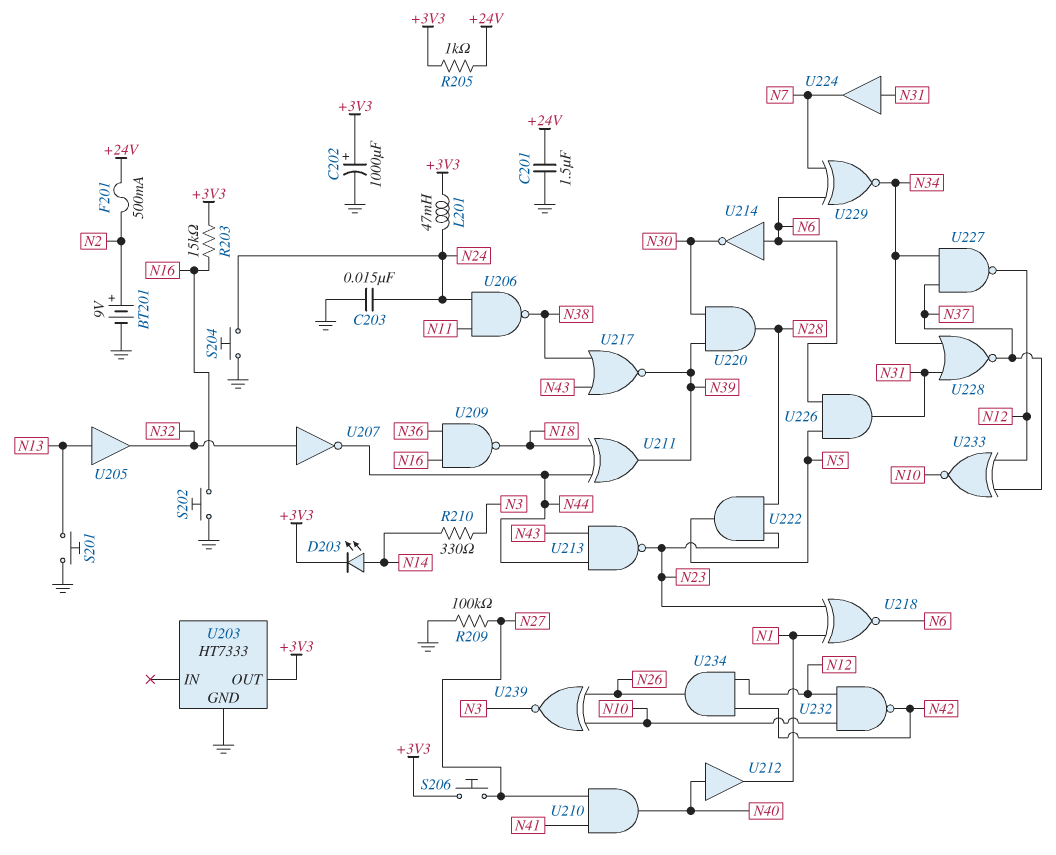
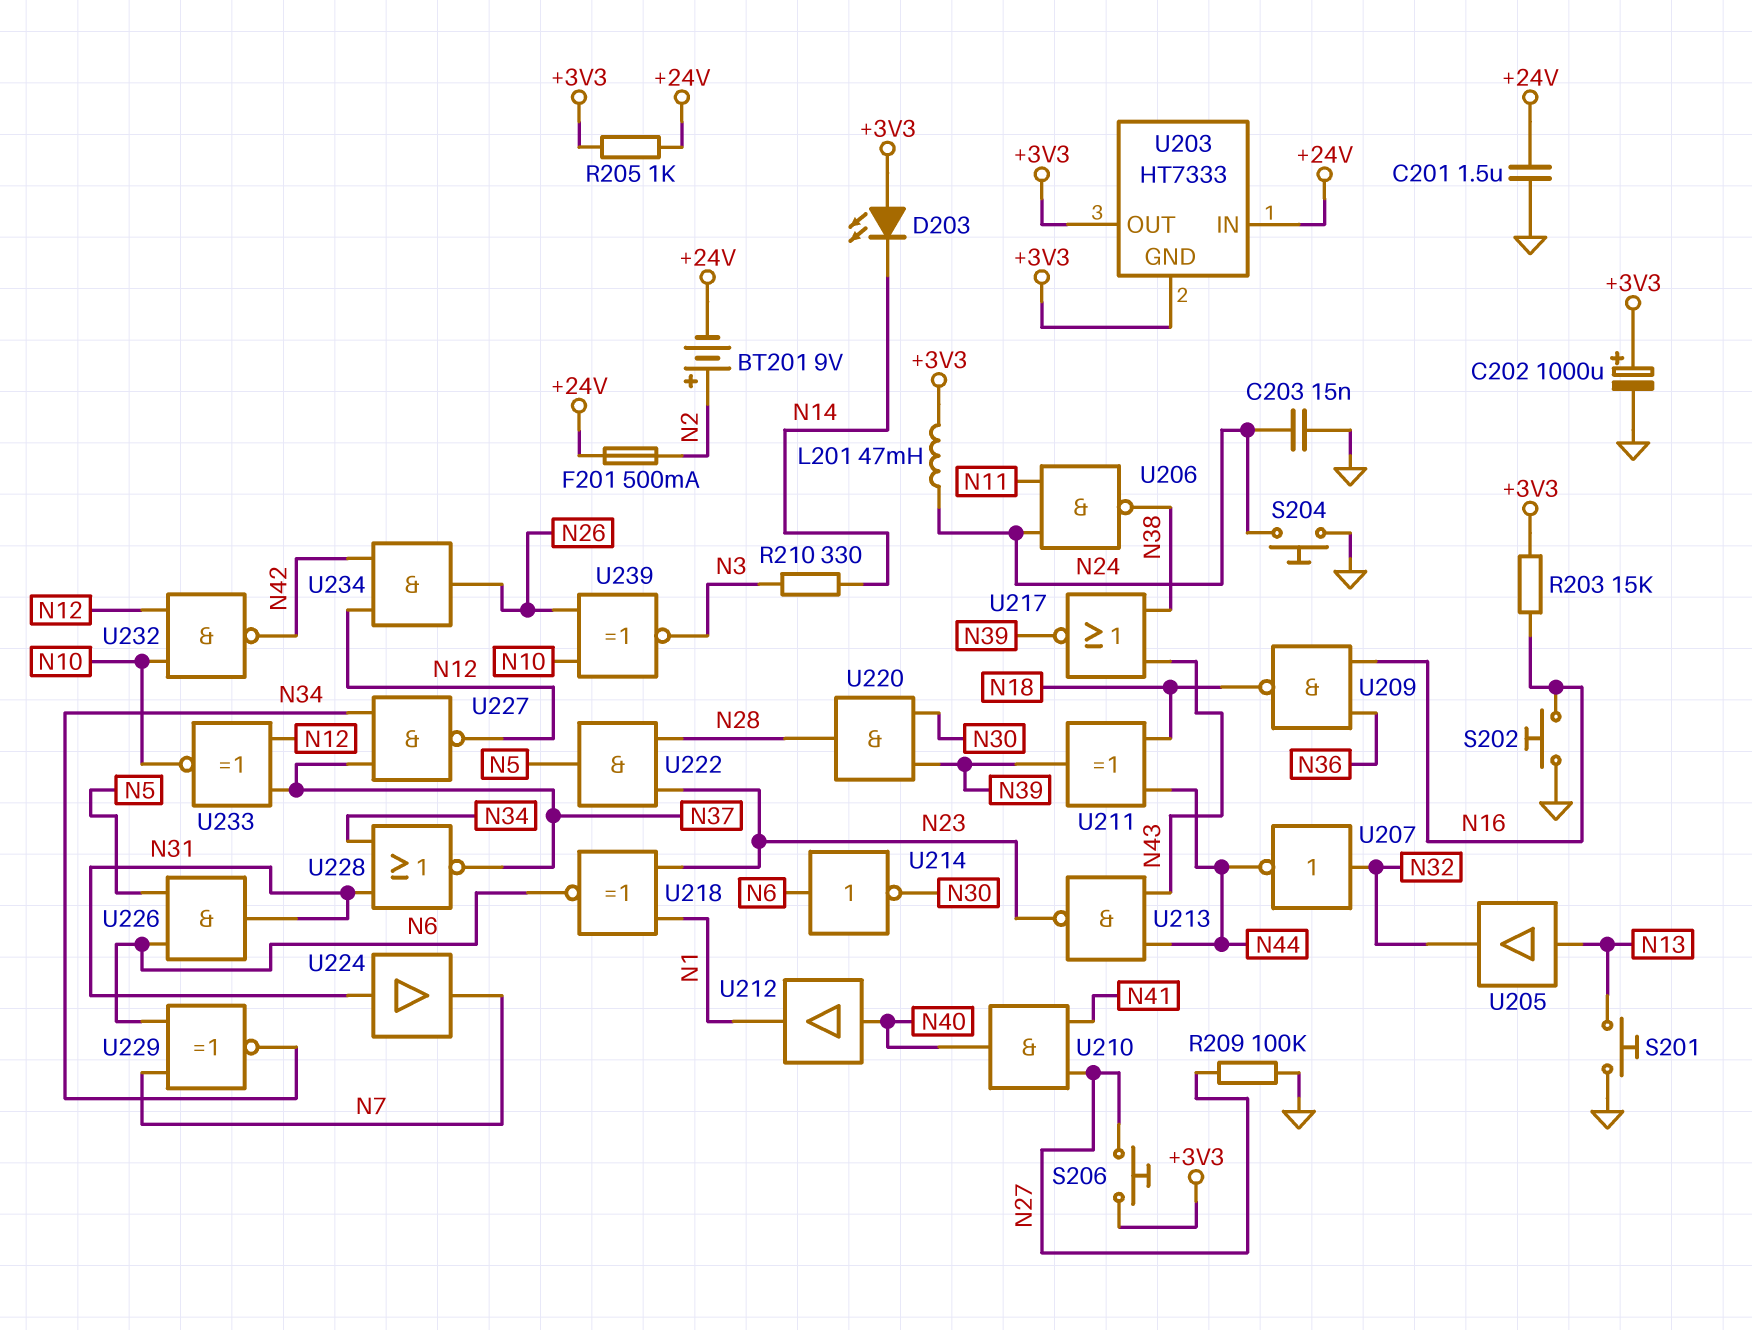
BT201: 9V (plus N2, minus GND) -> 9V (plus N2, minus +24V)
D203: LED (A N14, K +3V3) -> LED (A +3V3, K N14)
U203 pin GND: GND -> +3V3
U203 pin IN: none -> +24V

